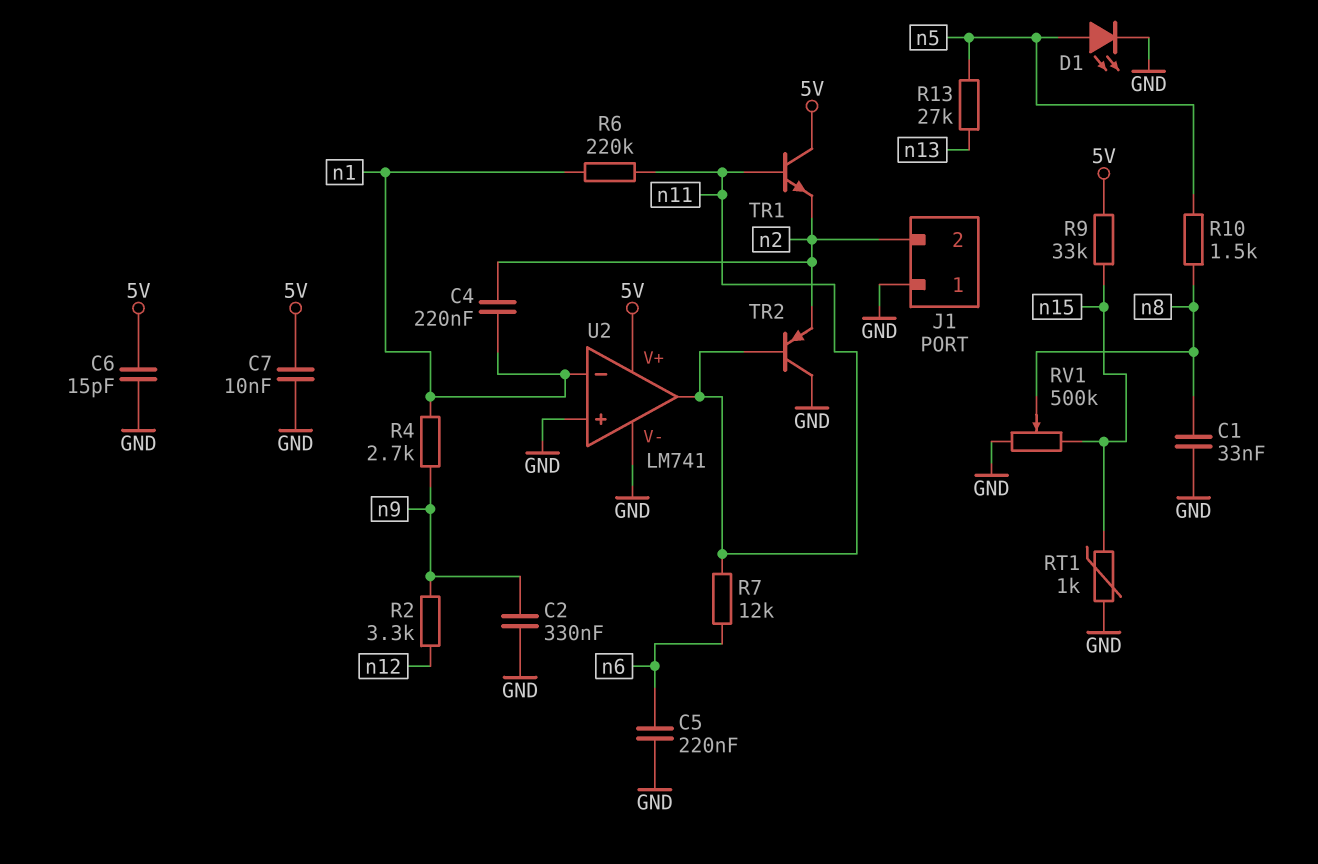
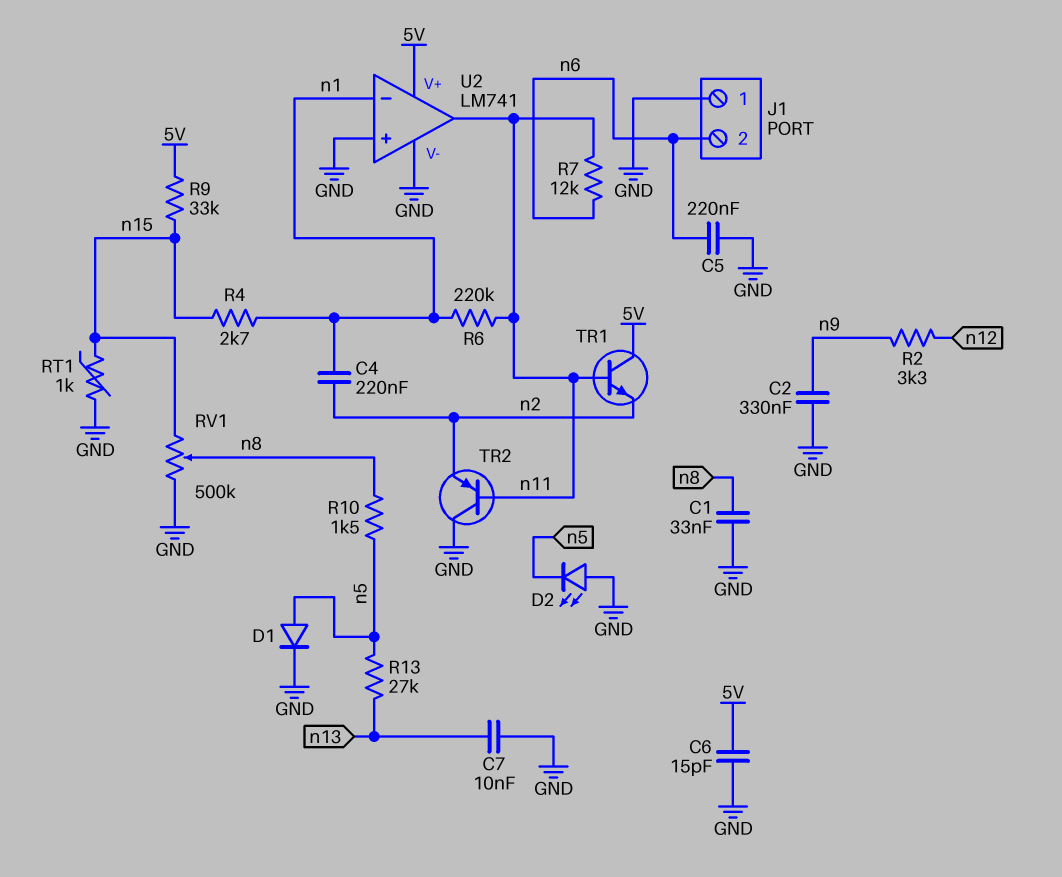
C7: 10nF (5V, GND) -> 10nF (GND, n13)
D1: LED (A n5, K GND) -> diode (A n5, K GND)
D2: none -> LED (A GND, K n5)
J1 pin 2: n2 -> n6
R4: 2.7k (n1, n9) -> 2.7k (n1, n15)

